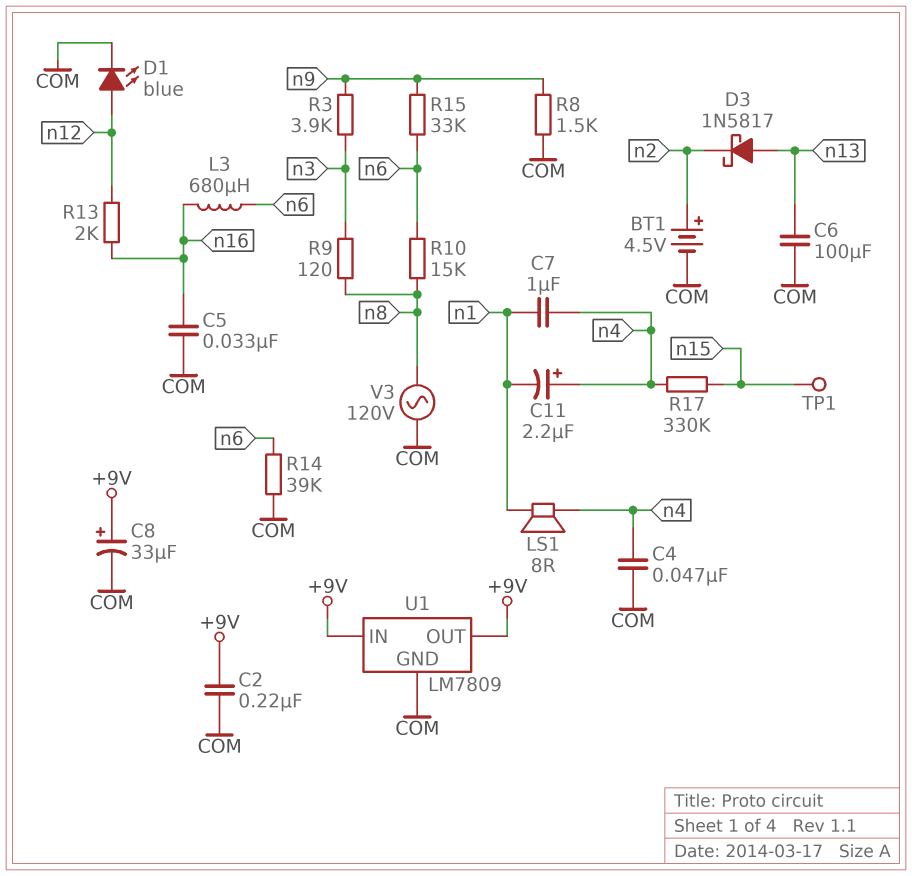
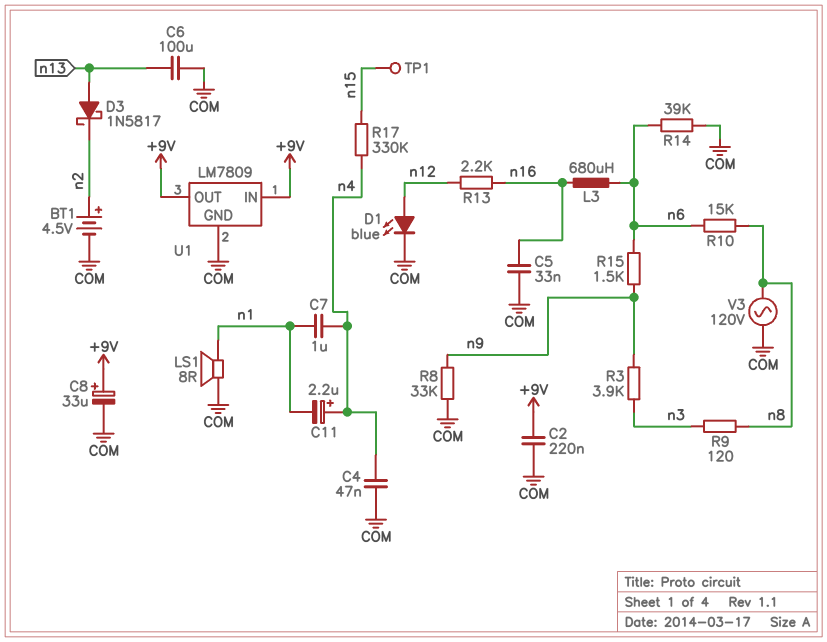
LS1: speaker 8R (n1, n4) -> speaker 8R (COM, n1)
R8: 1.5k (COM, n9) -> 33k (COM, n9)
R13: 2k (n12, n16) -> 2.2k (n12, n16)
R15: 33k (n6, n9) -> 1.5k (n6, n9)

